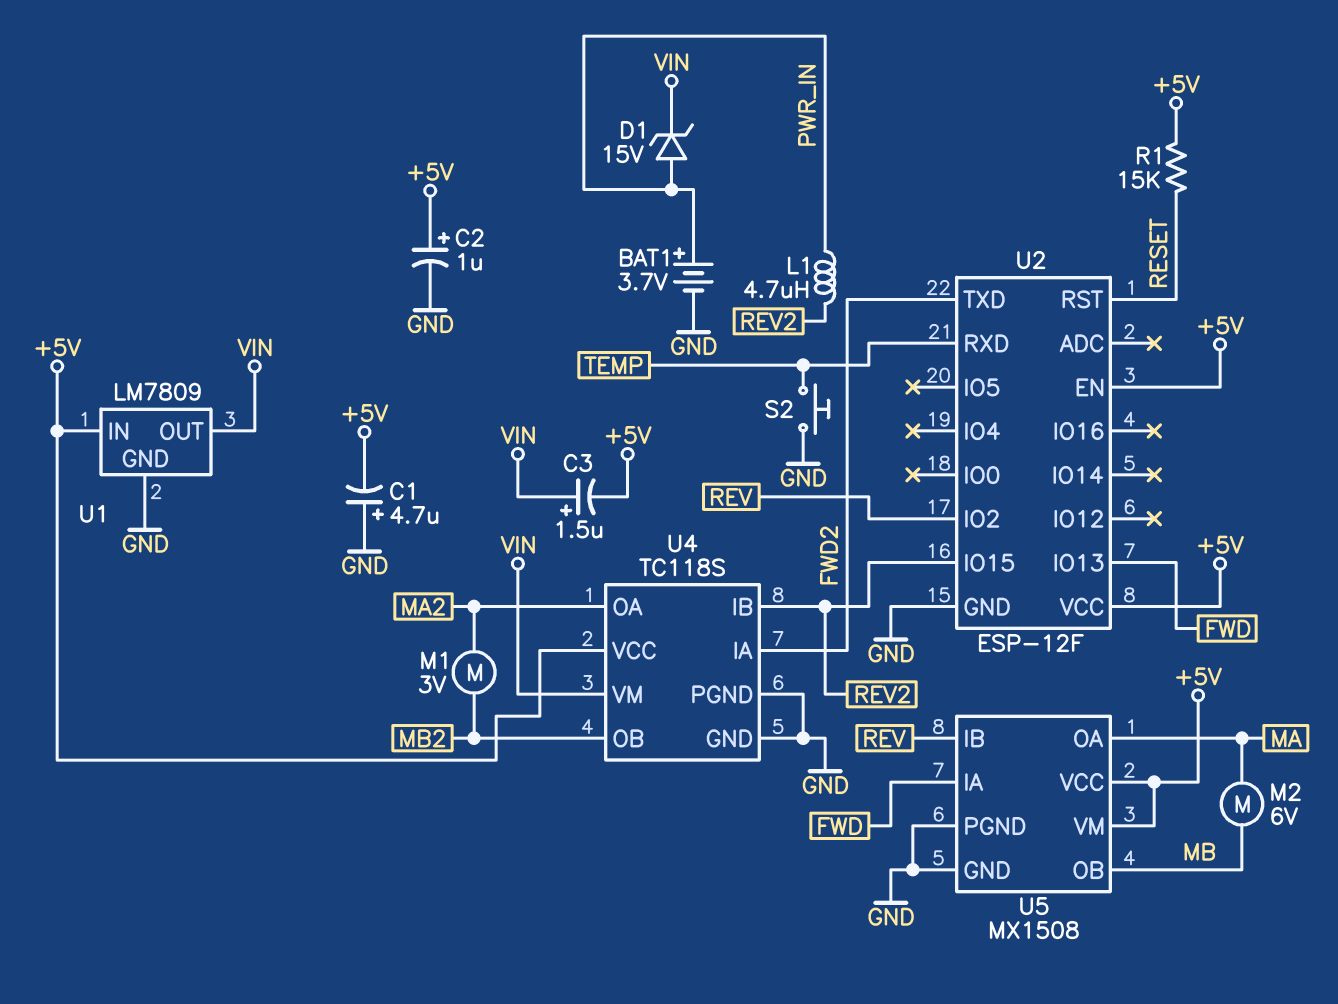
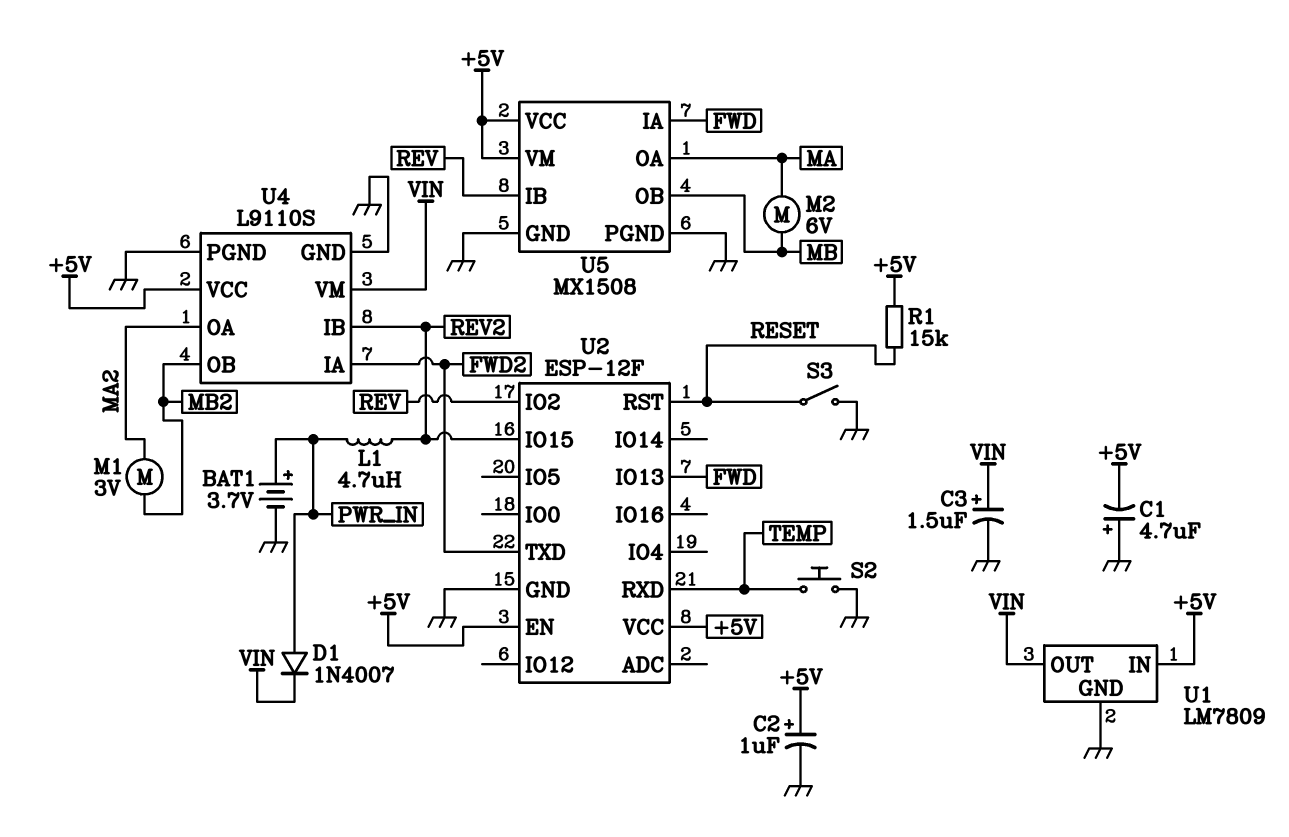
C3: 1.5uF (plus VIN, minus +5V) -> 1.5uF (plus VIN, minus GND)
D1: zener 15V (A PWR_IN, K VIN) -> diode 1N4007 (A PWR_IN, K VIN)
S3: none -> switch (GND, RESET)
U4: TC118S -> L9110S

